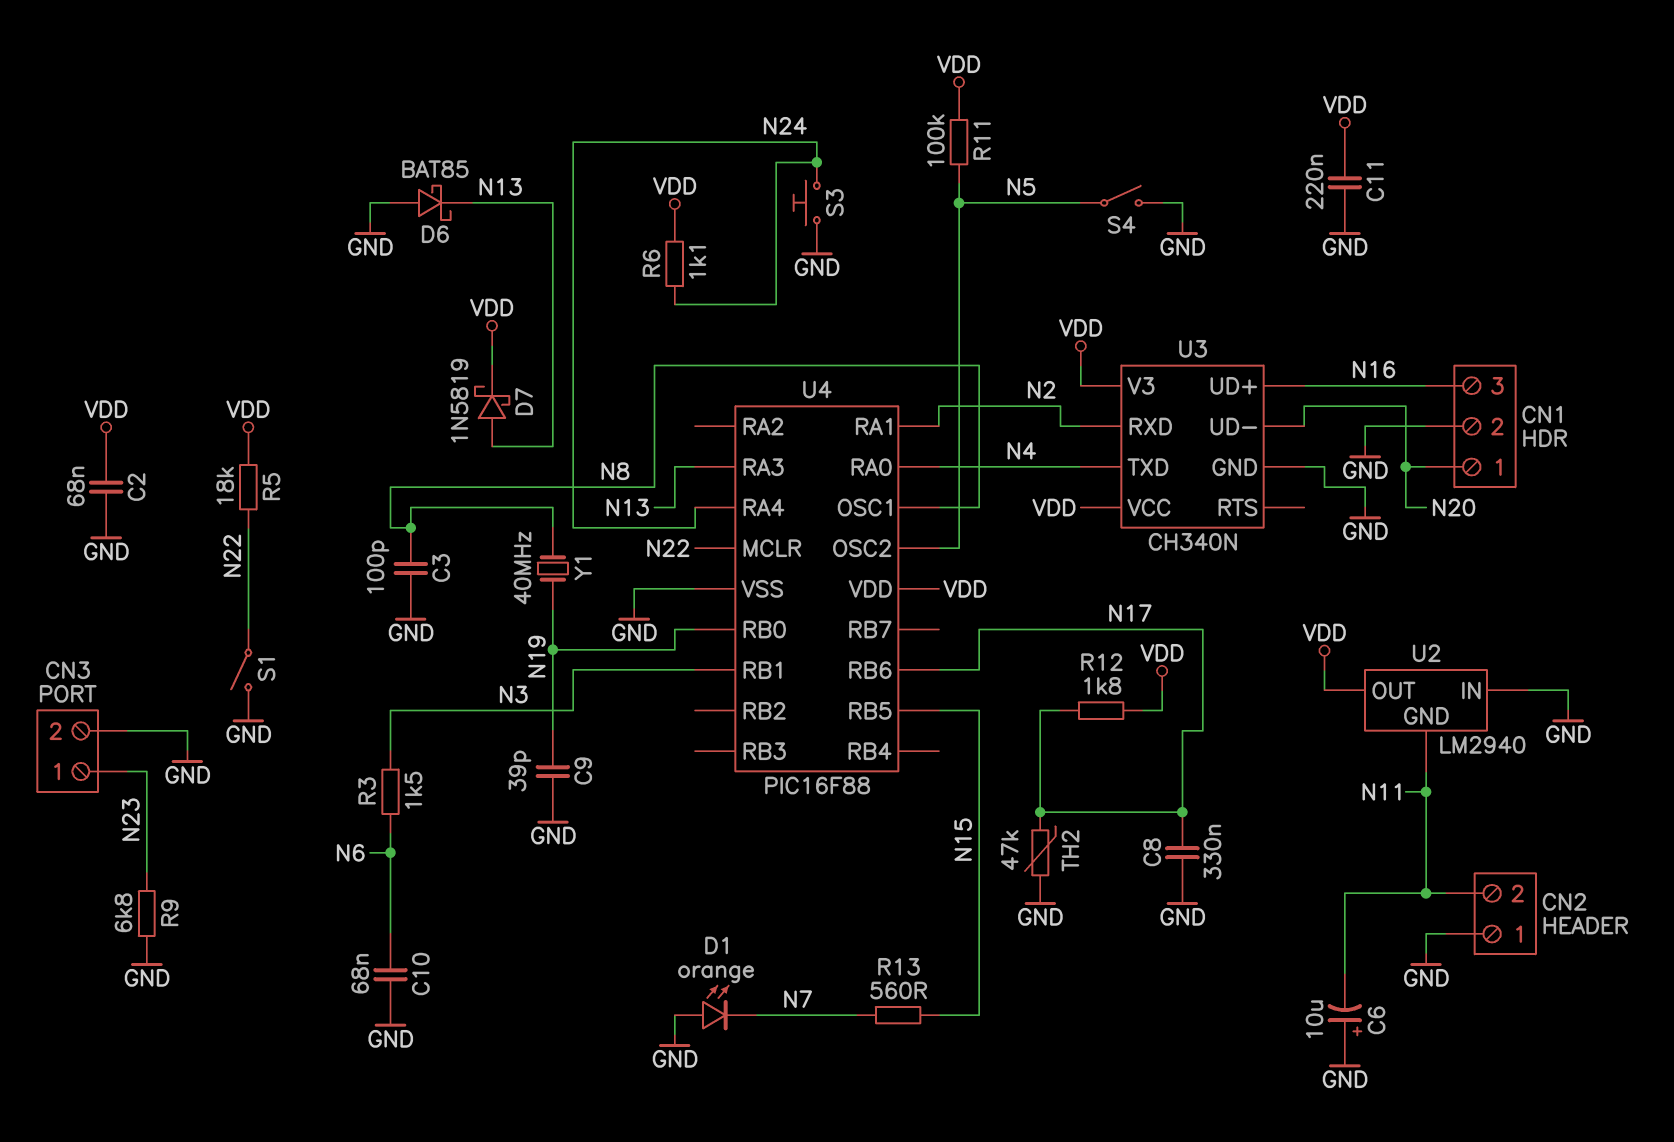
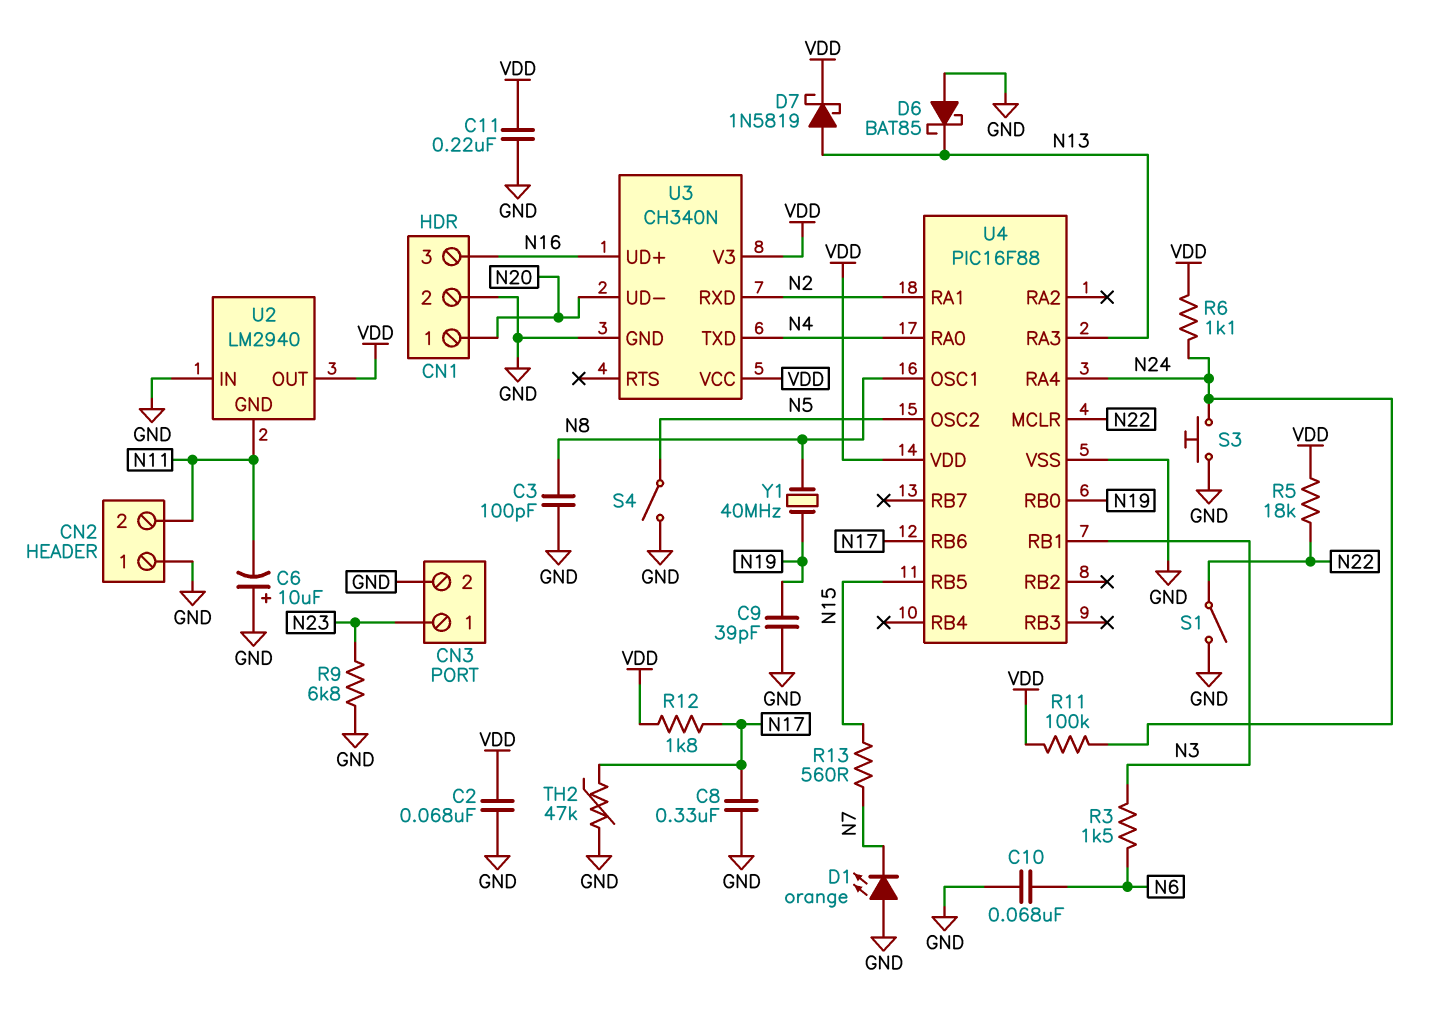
R11: 100k (N5, VDD) -> 100k (N24, VDD)

